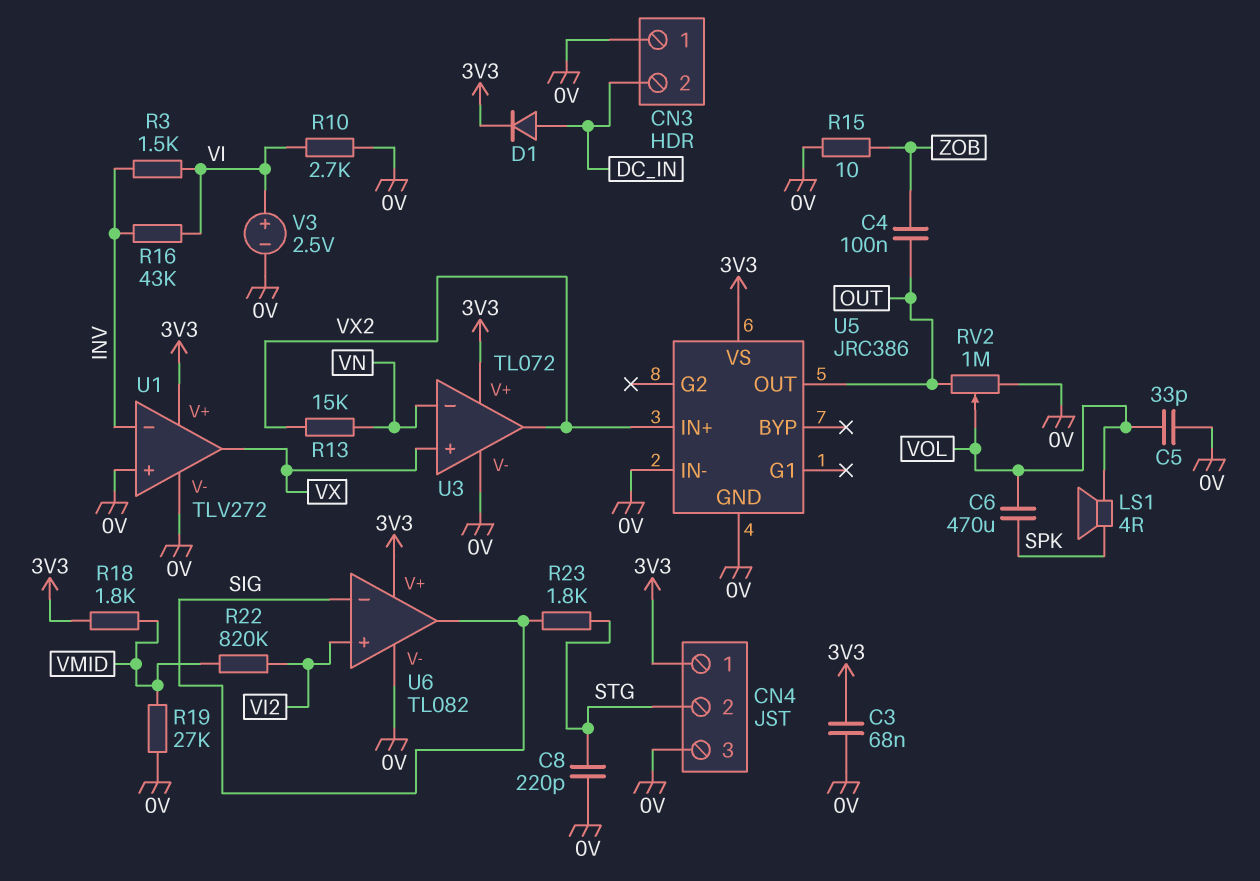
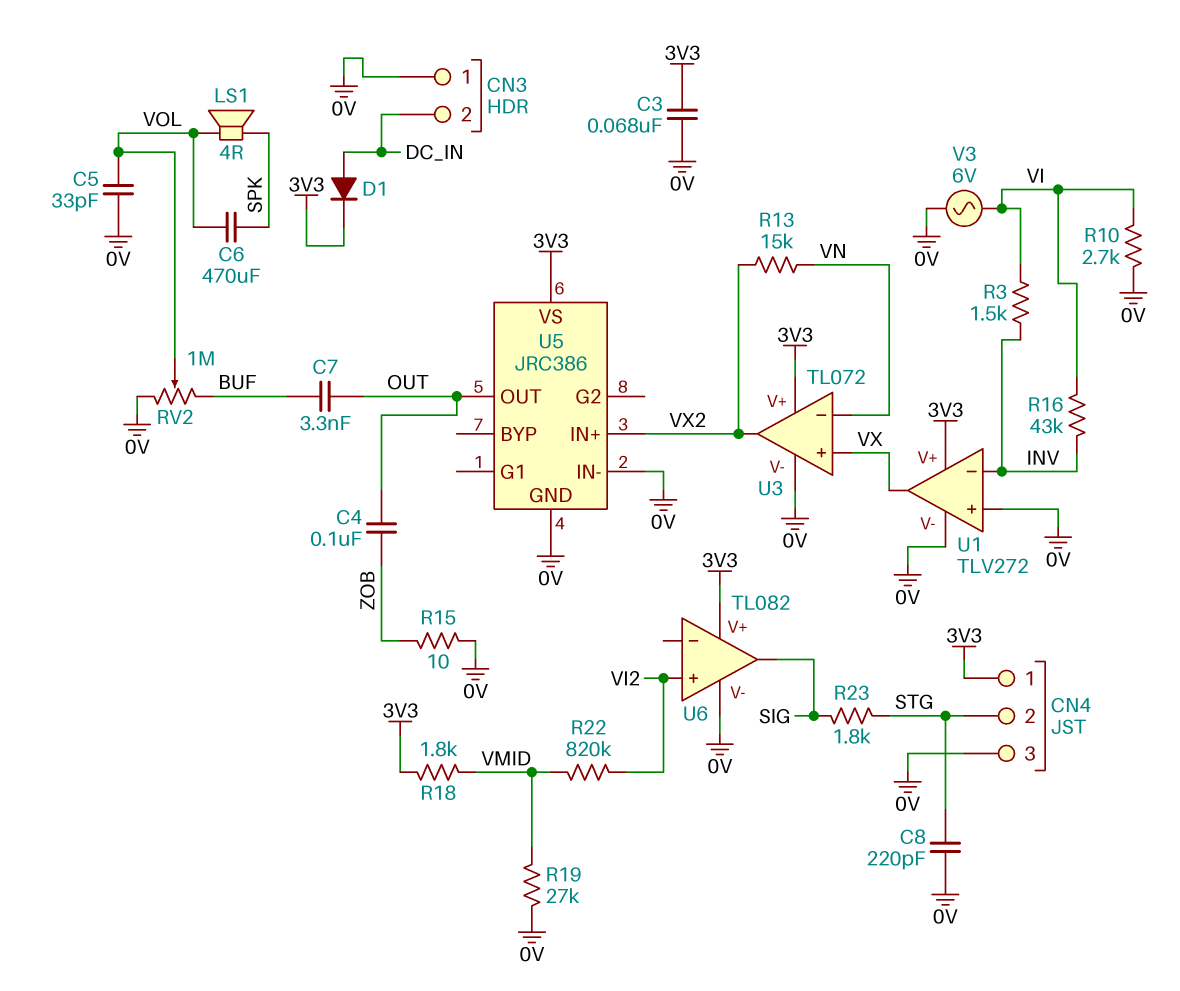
C7: none -> 3.3nF (BUF, OUT)
RV2: 1M (0V, OUT, wiper VOL) -> 1M (0V, BUF, wiper VOL)
U6 pin in-: SIG -> none
V3: 2.5V (plus VI, minus 0V) -> AC 6V (0V, VI)

